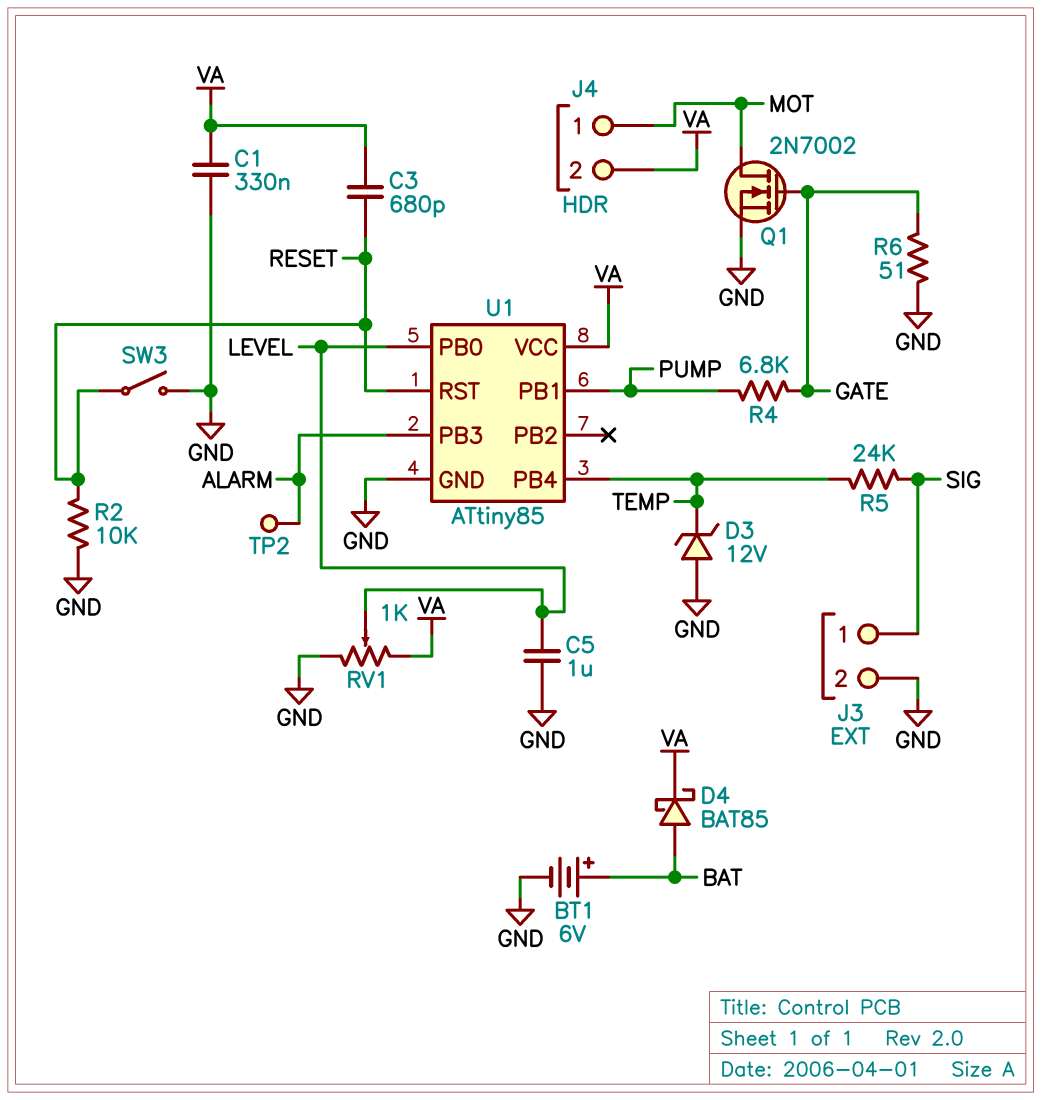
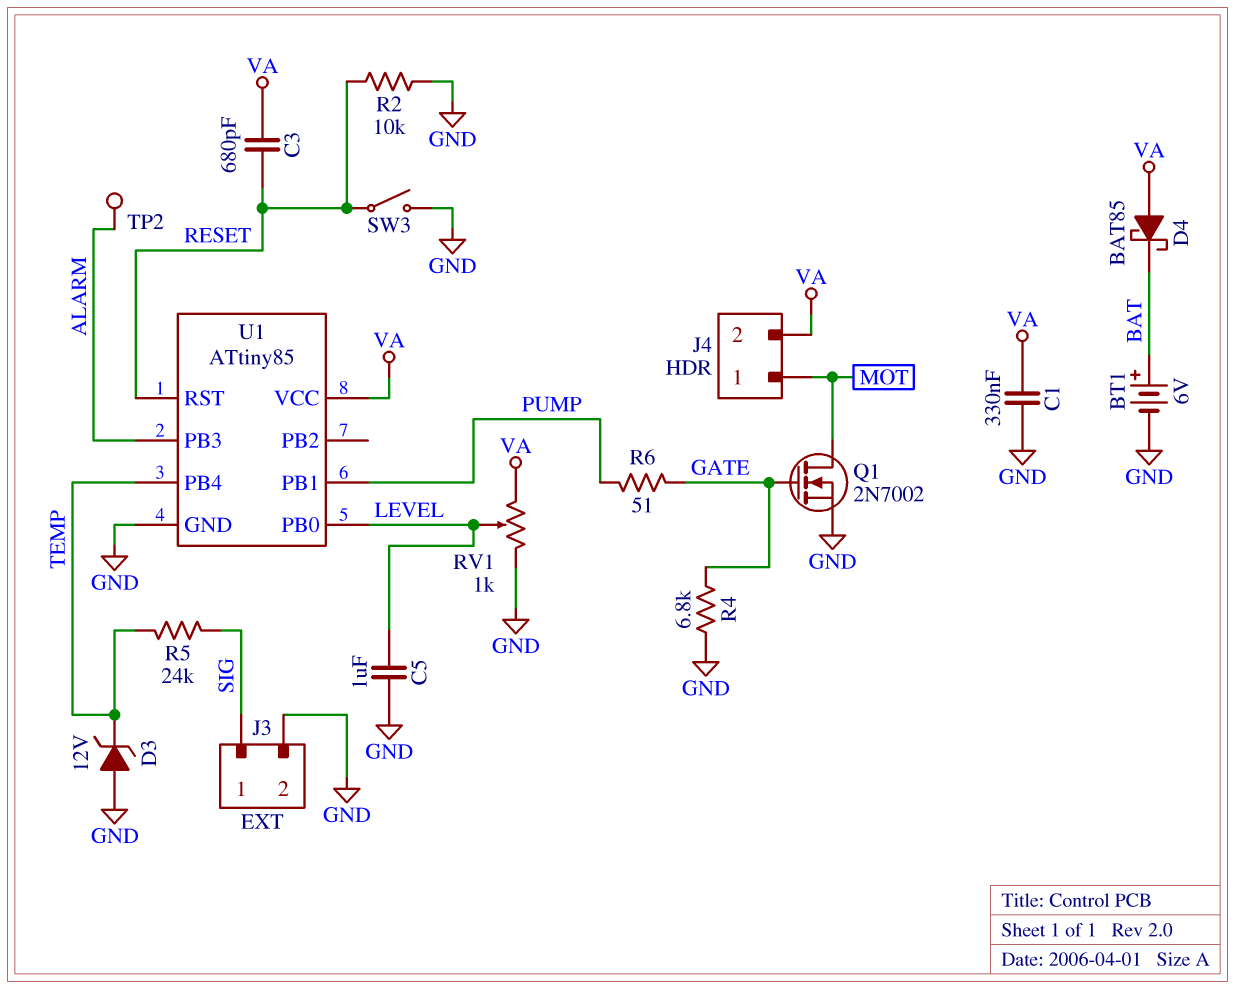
D4: schottky BAT85 (A BAT, K VA) -> schottky BAT85 (A VA, K BAT)
R4: 6.8k (GATE, PUMP) -> 6.8k (GATE, GND)
R6: 51 (GATE, GND) -> 51 (GATE, PUMP)

